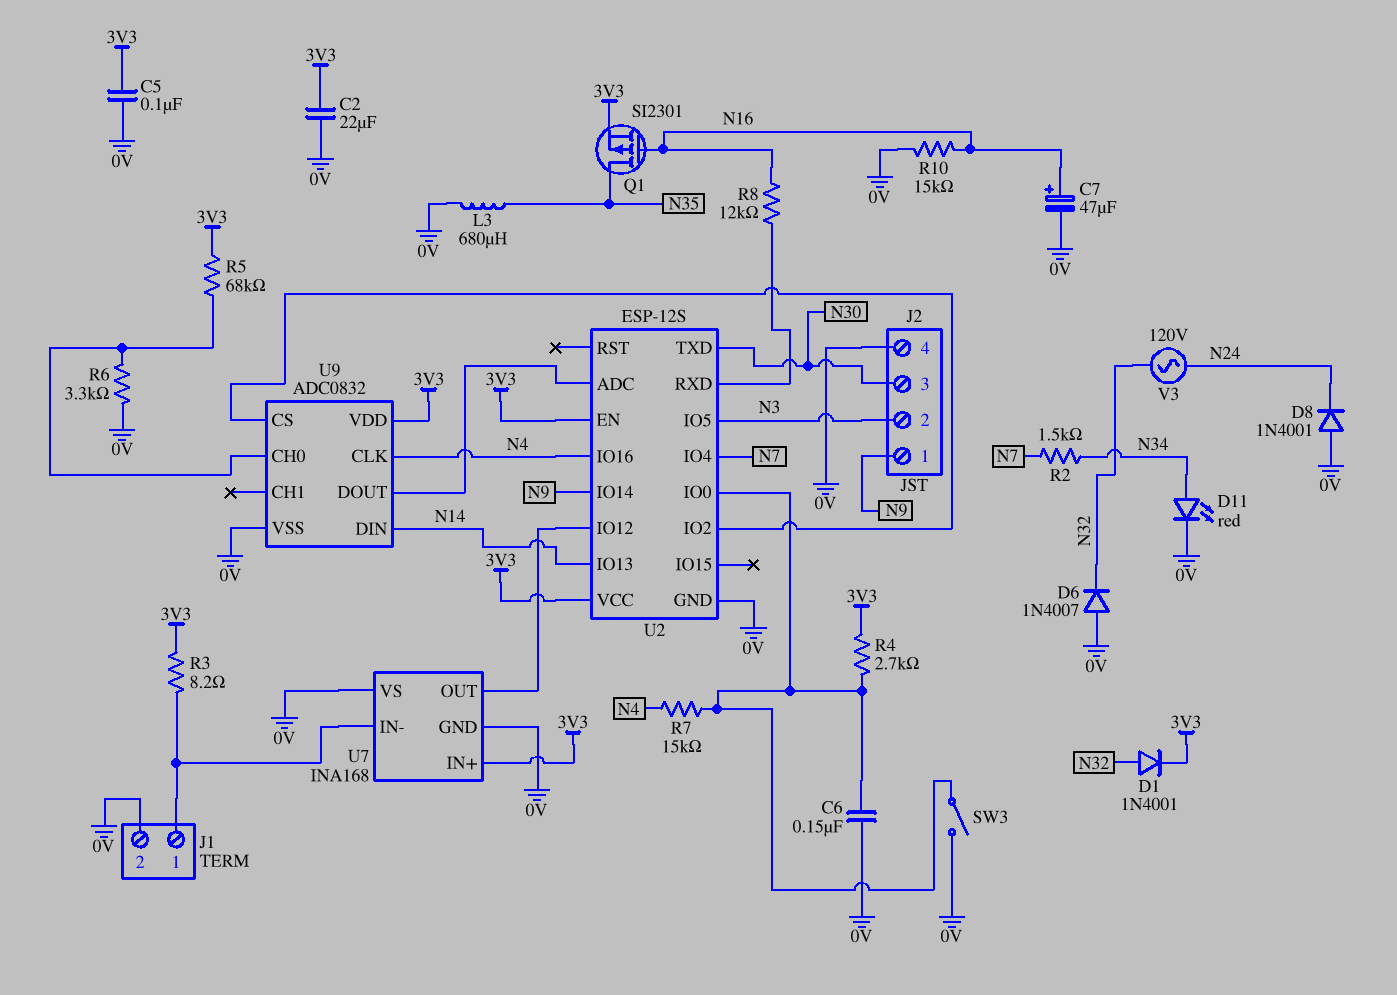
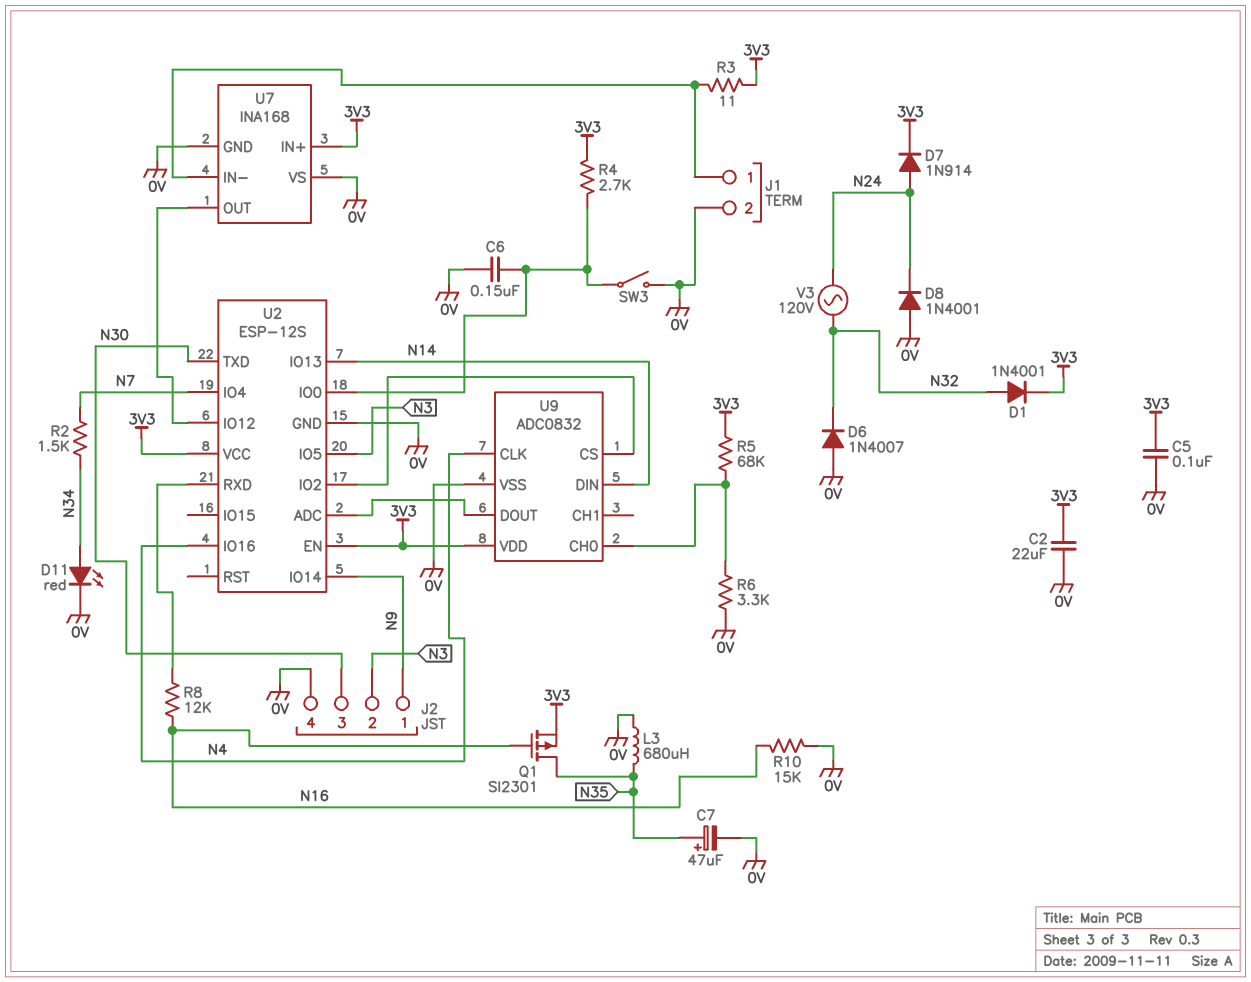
C7: 47uF (plus N16, minus 0V) -> 47uF (plus N35, minus 0V)
D7: none -> diode 1N914 (A N24, K 3V3)
R3: 8.2 (3V3, J1/1) -> 11 (3V3, J1/1)
R7: 15k (N4, U2/IO0) -> none

